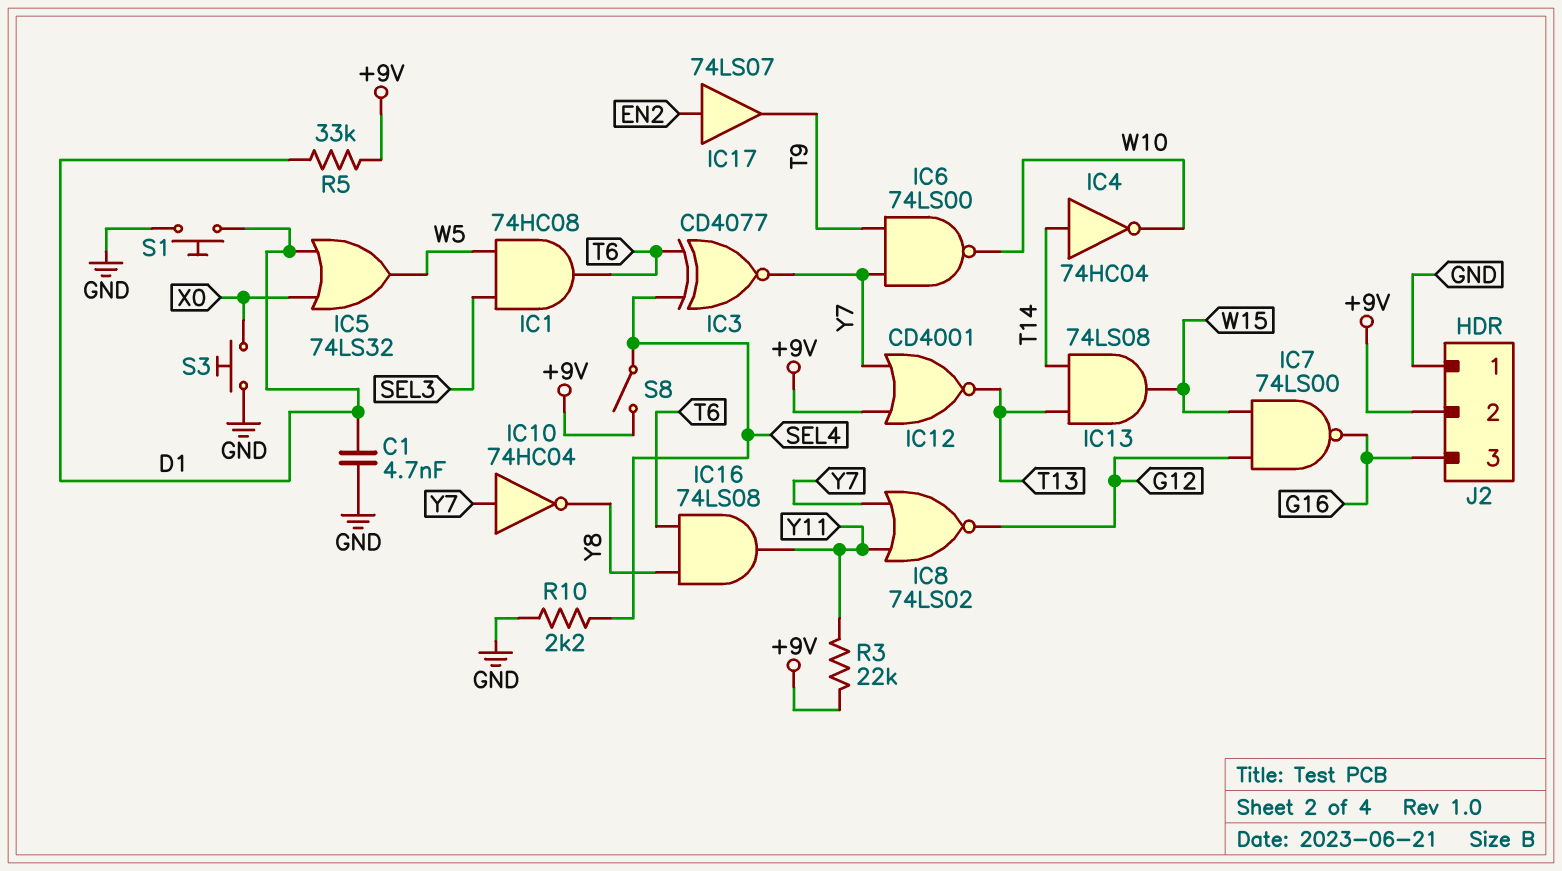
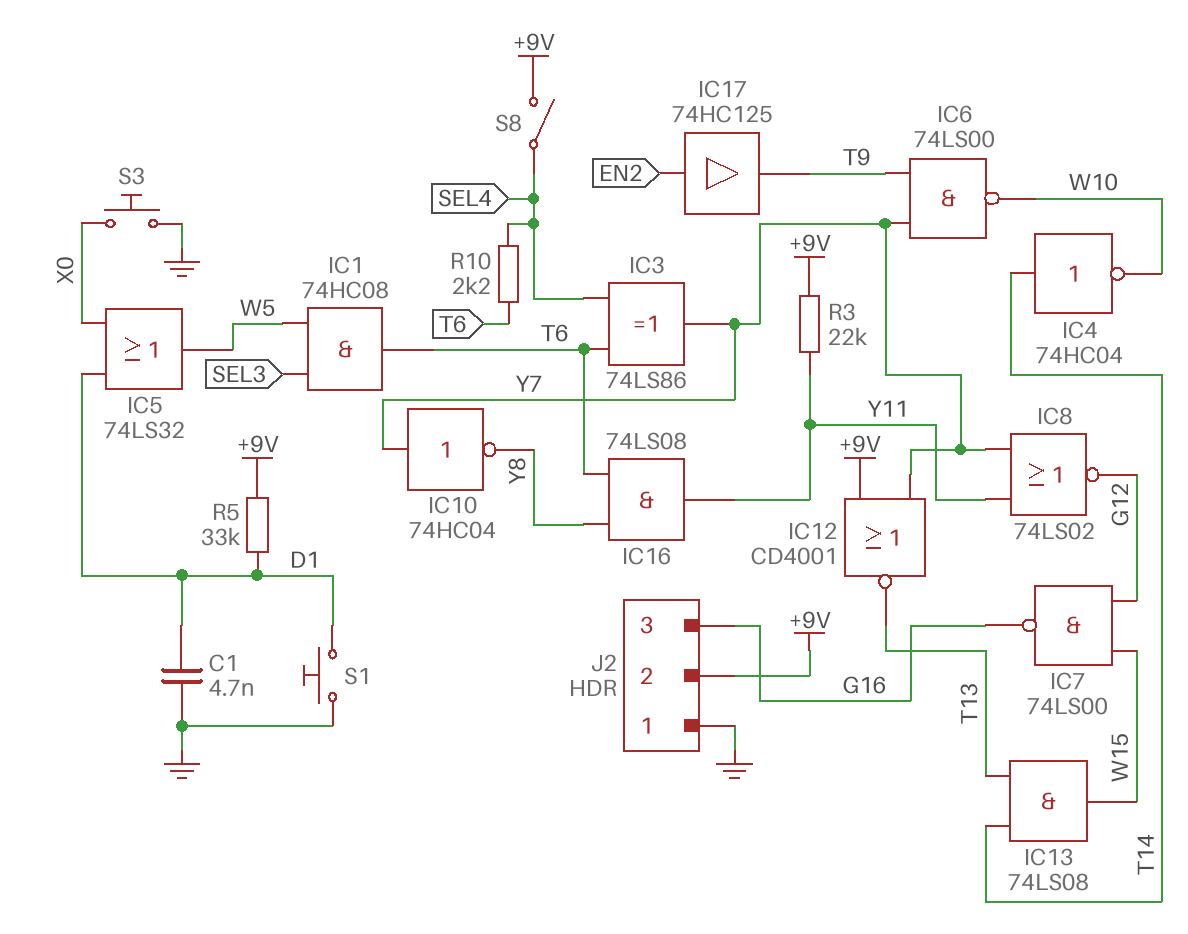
IC3: XNOR CD4077 (in SEL4, in T6, out Y7) -> XOR 74LS86 (in SEL4, in T6, out Y7)
IC17: buffer 74LS07 (in EN2, out T9) -> buffer 74HC125 (in EN2, out T9)
R10: 2.2k (GND, SEL4) -> 2.2k (SEL4, T6)

